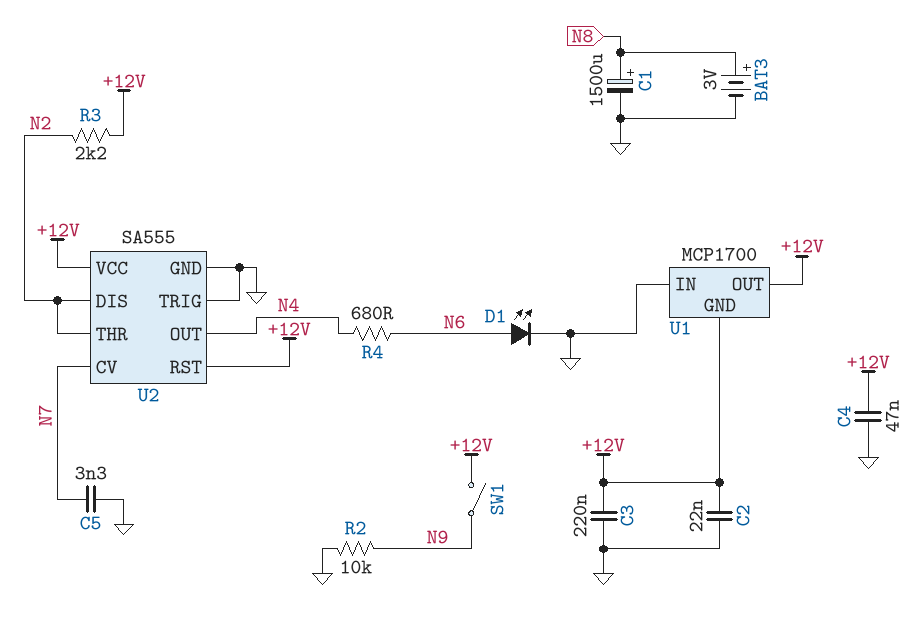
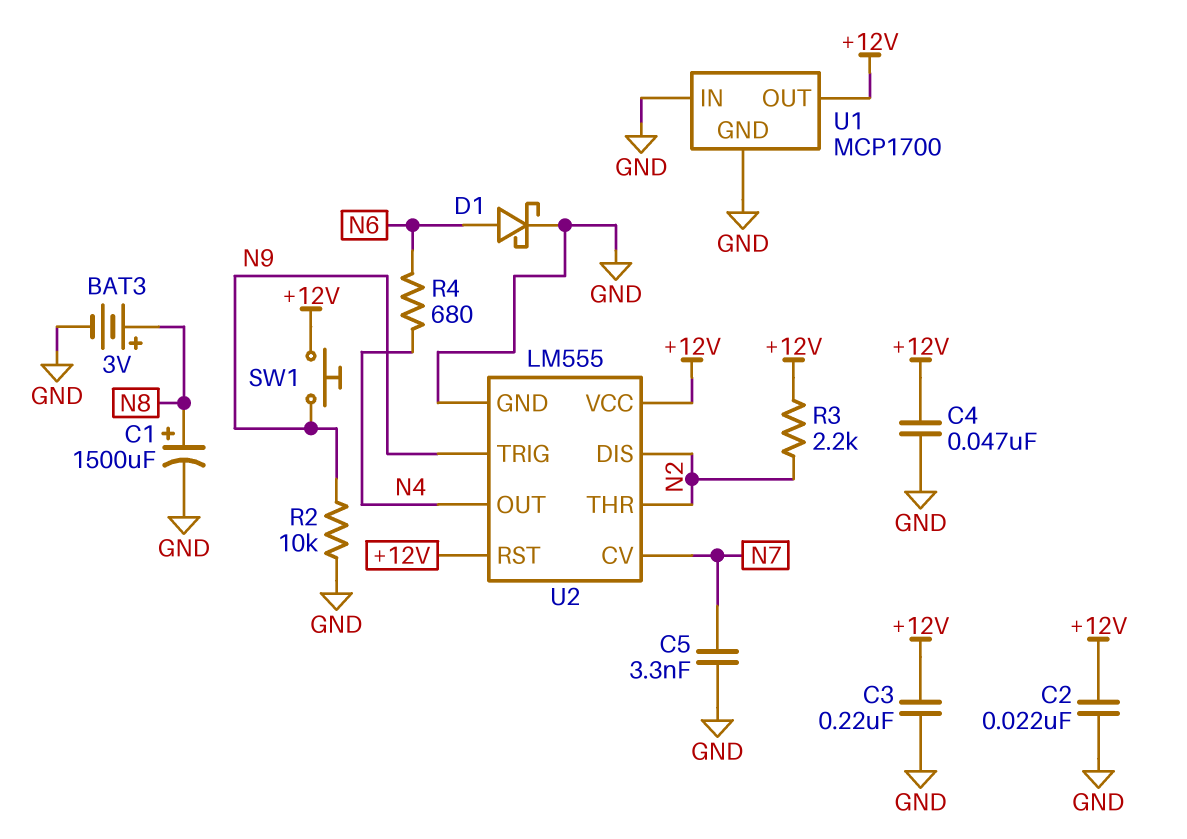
D1: LED (A N6, K GND) -> schottky (A N6, K GND)
SW1: switch (+12V, N9) -> button (+12V, N9)
U1 pin GND: +12V -> GND
U2: SA555 -> LM555
U2 pin TRIG: GND -> N9

